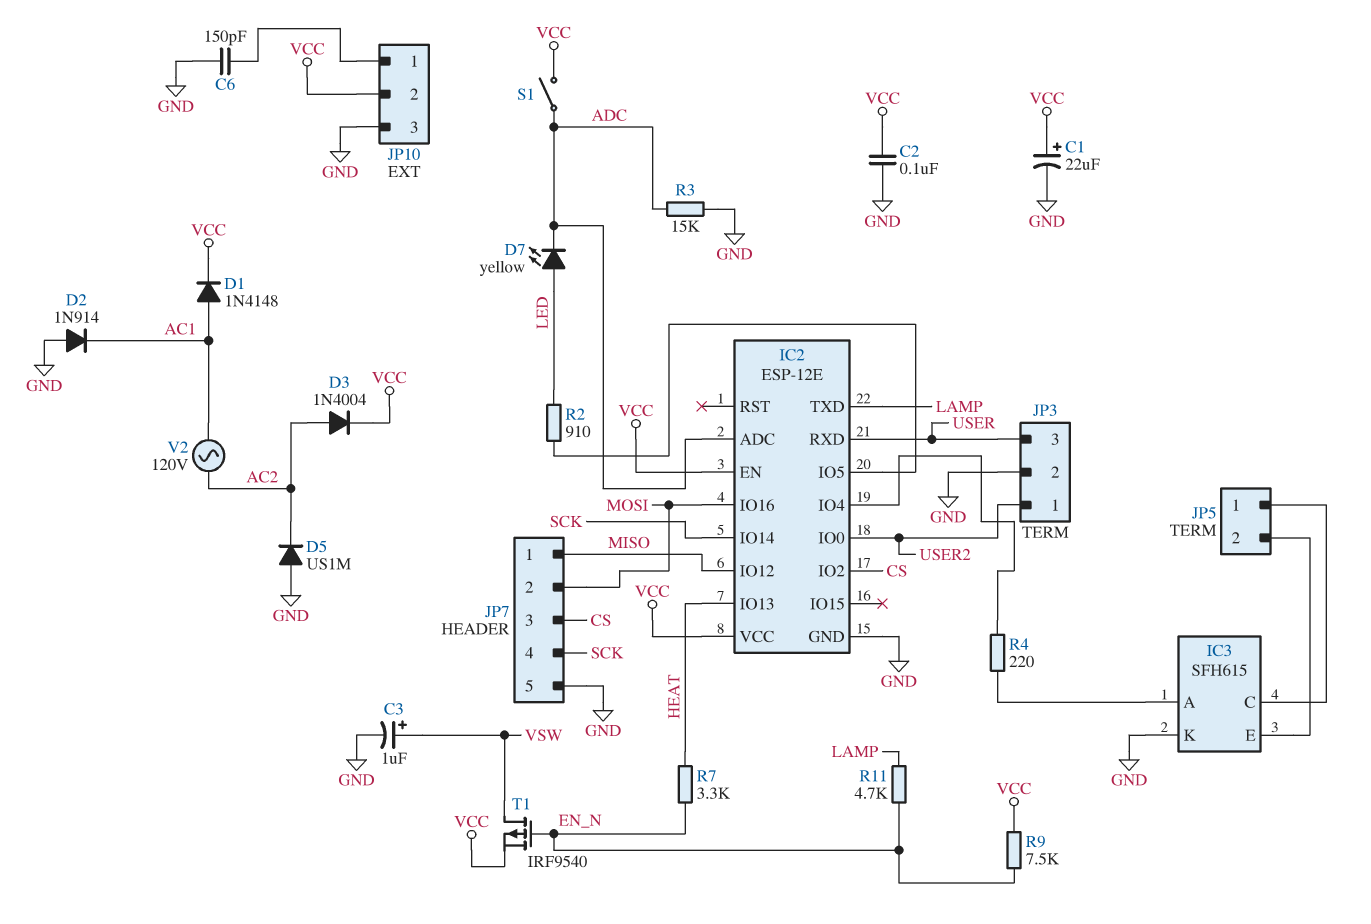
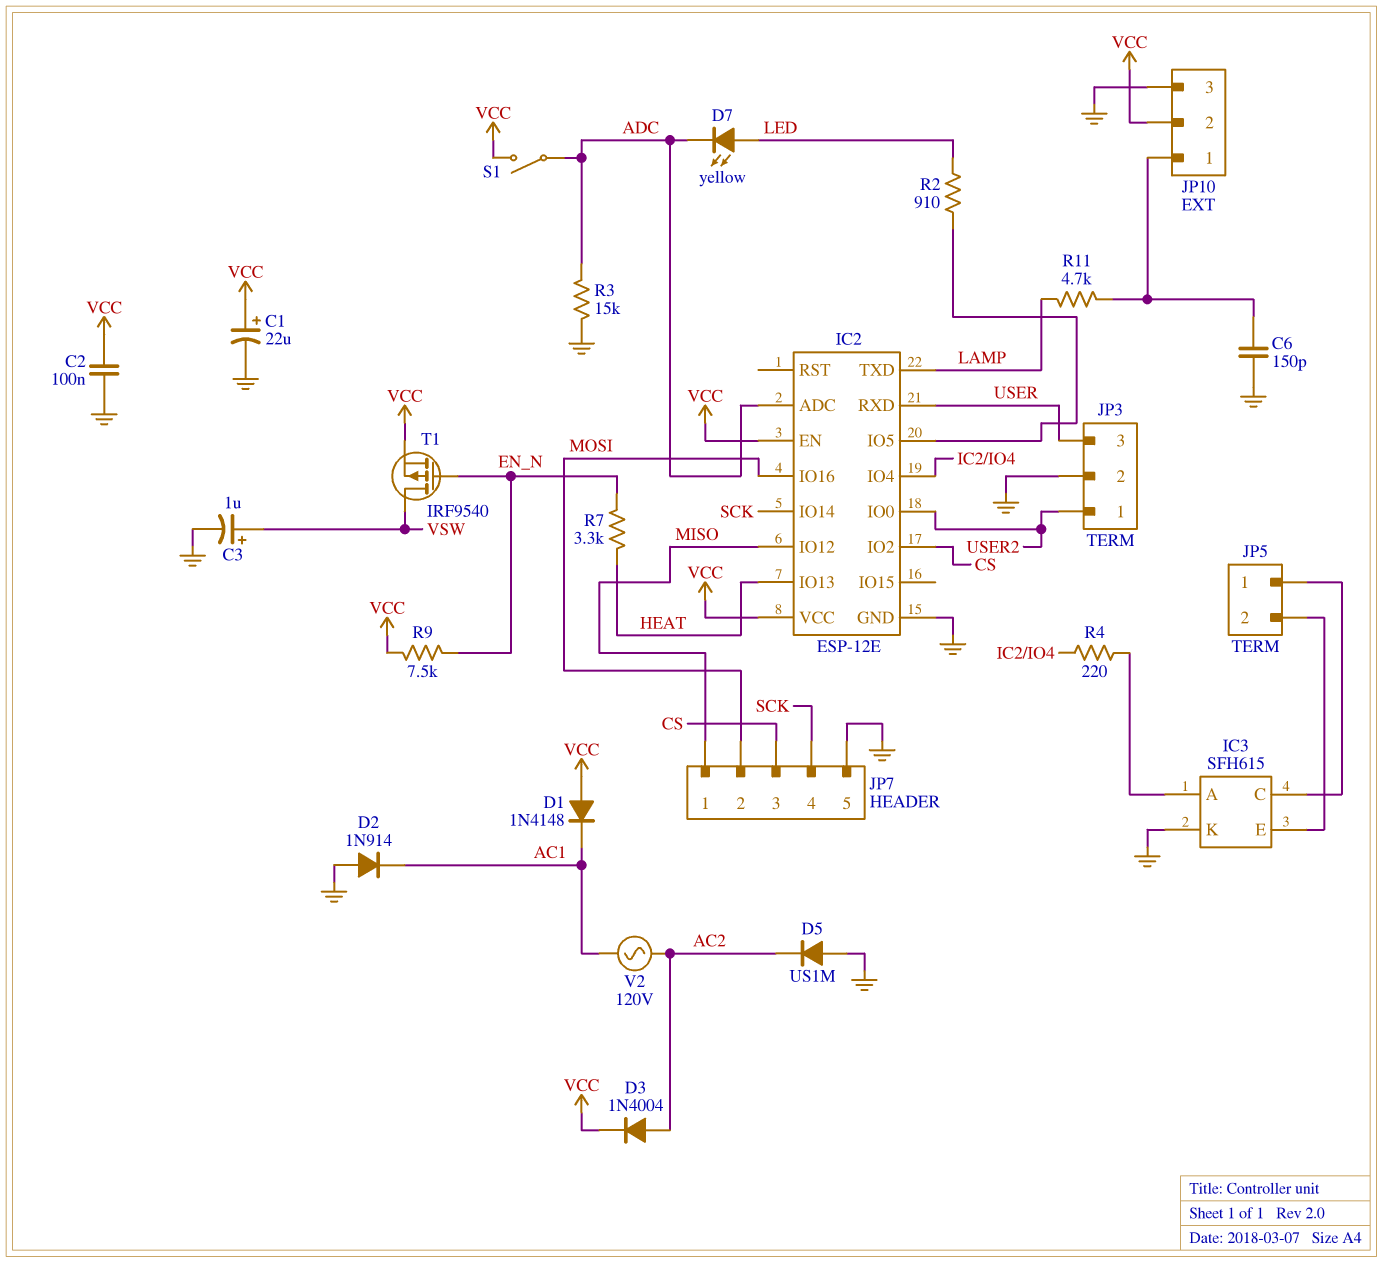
D1: diode 1N4148 (A AC1, K VCC) -> diode 1N4148 (A VCC, K AC1)
R11: 4.7k (EN_N, LAMP) -> 4.7k (JP10/1, LAMP)

